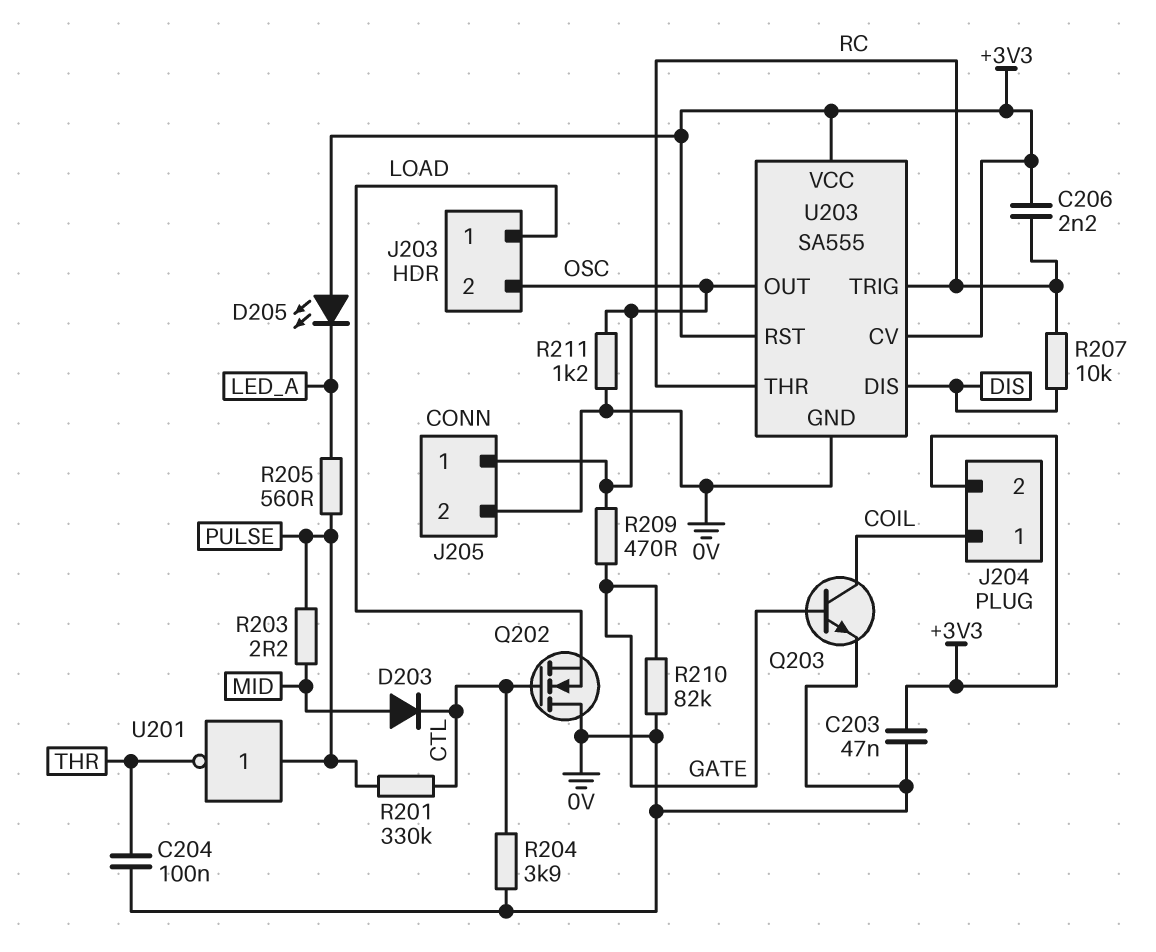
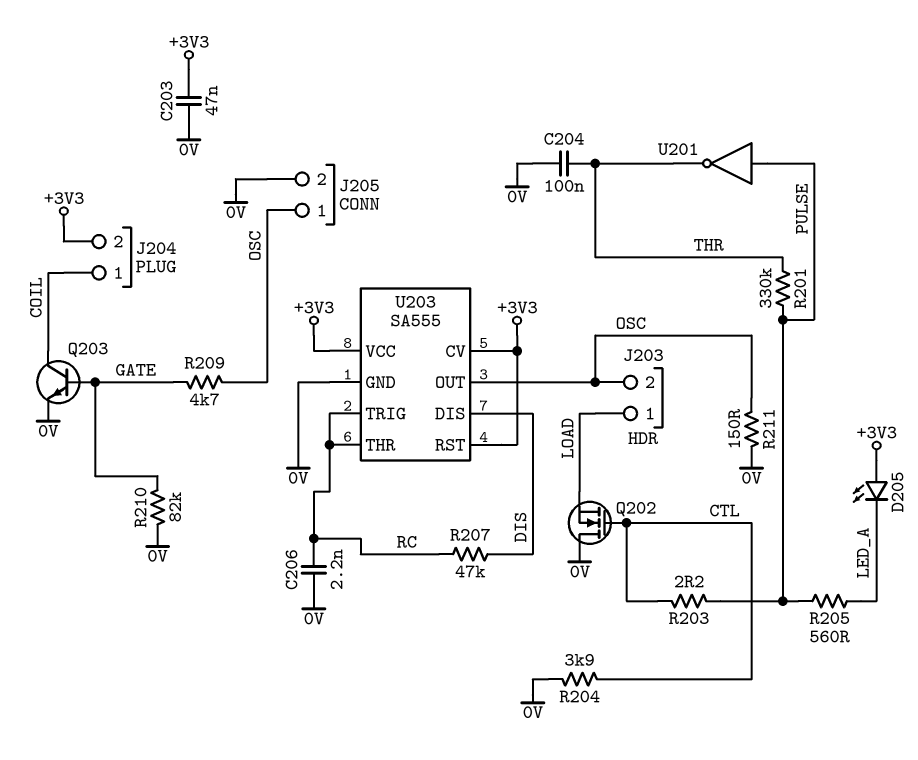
C206: 2.2nF (+3V3, RC) -> 2.2nF (0V, RC)
D203: diode (A MID, K CTL) -> none
R201: 330k (CTL, PULSE) -> 330k (PULSE, THR)
R203: 2.2 (MID, PULSE) -> 2.2 (CTL, PULSE)
R207: 10k (DIS, RC) -> 47k (DIS, RC)
R209: 470 (GATE, OSC) -> 4.7k (GATE, OSC)
R211: 1.2k (0V, OSC) -> 150 (0V, OSC)

